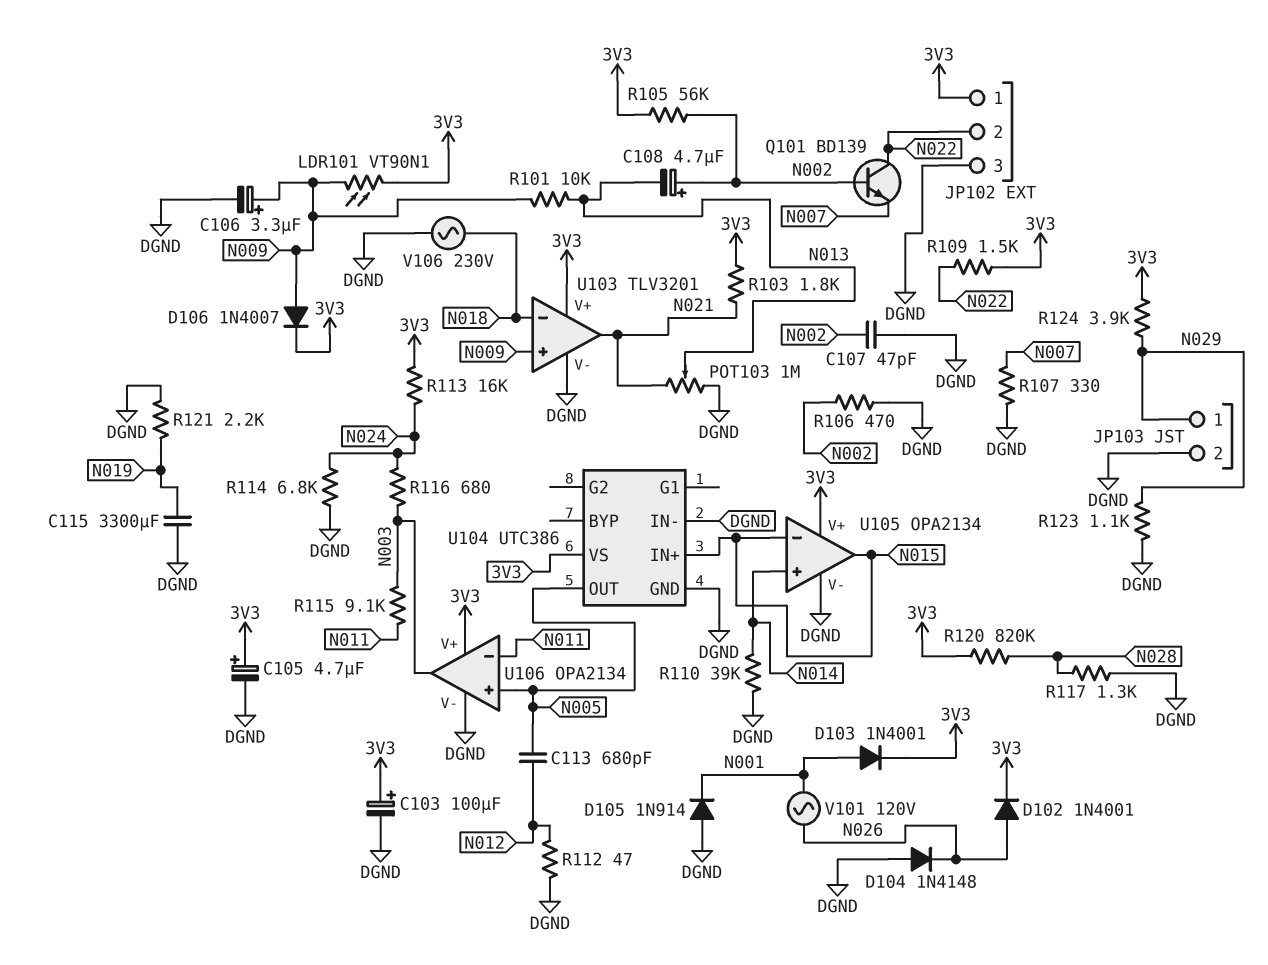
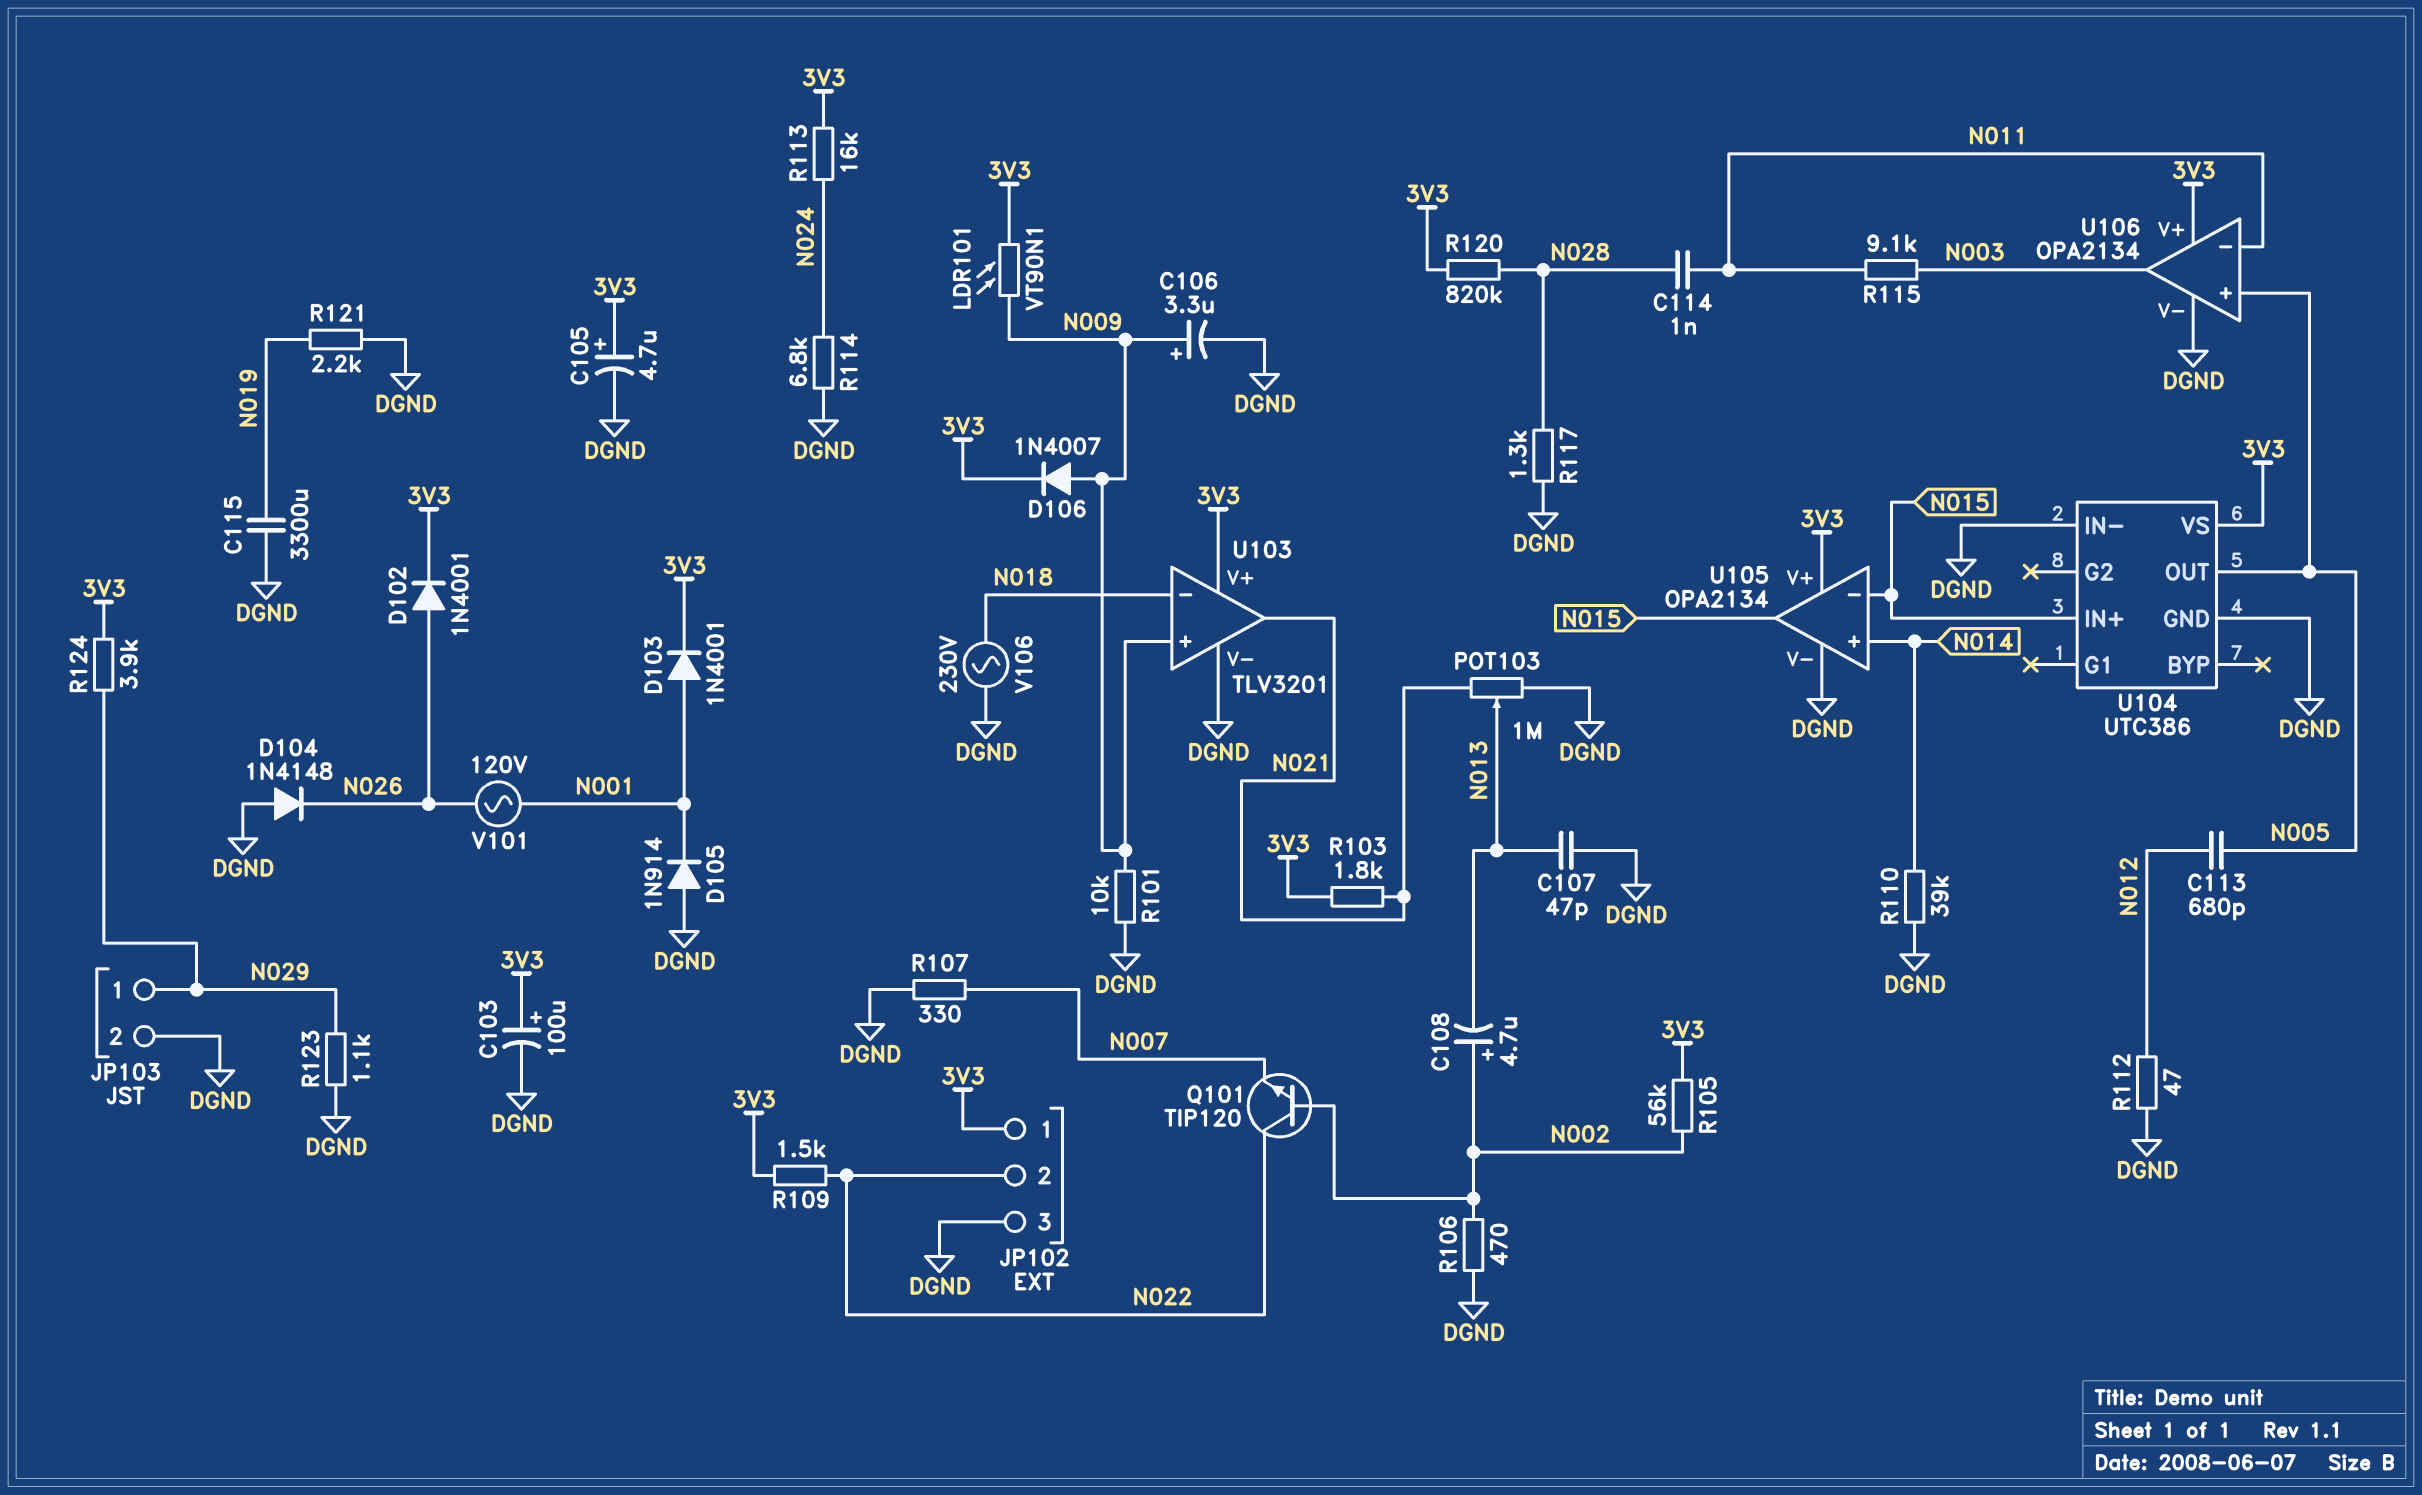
C107: 47pF (DGND, N002) -> 47pF (DGND, N013)
C114: none -> 1nF (N011, N028)
Q101: NPN BD139 (B N002, C N022, E N007) -> NPN TIP120 (B N002, C N022, E N007)
R101: 10k (N009, N013) -> 10k (DGND, N009)
R116: 680 (N003, N024) -> none

